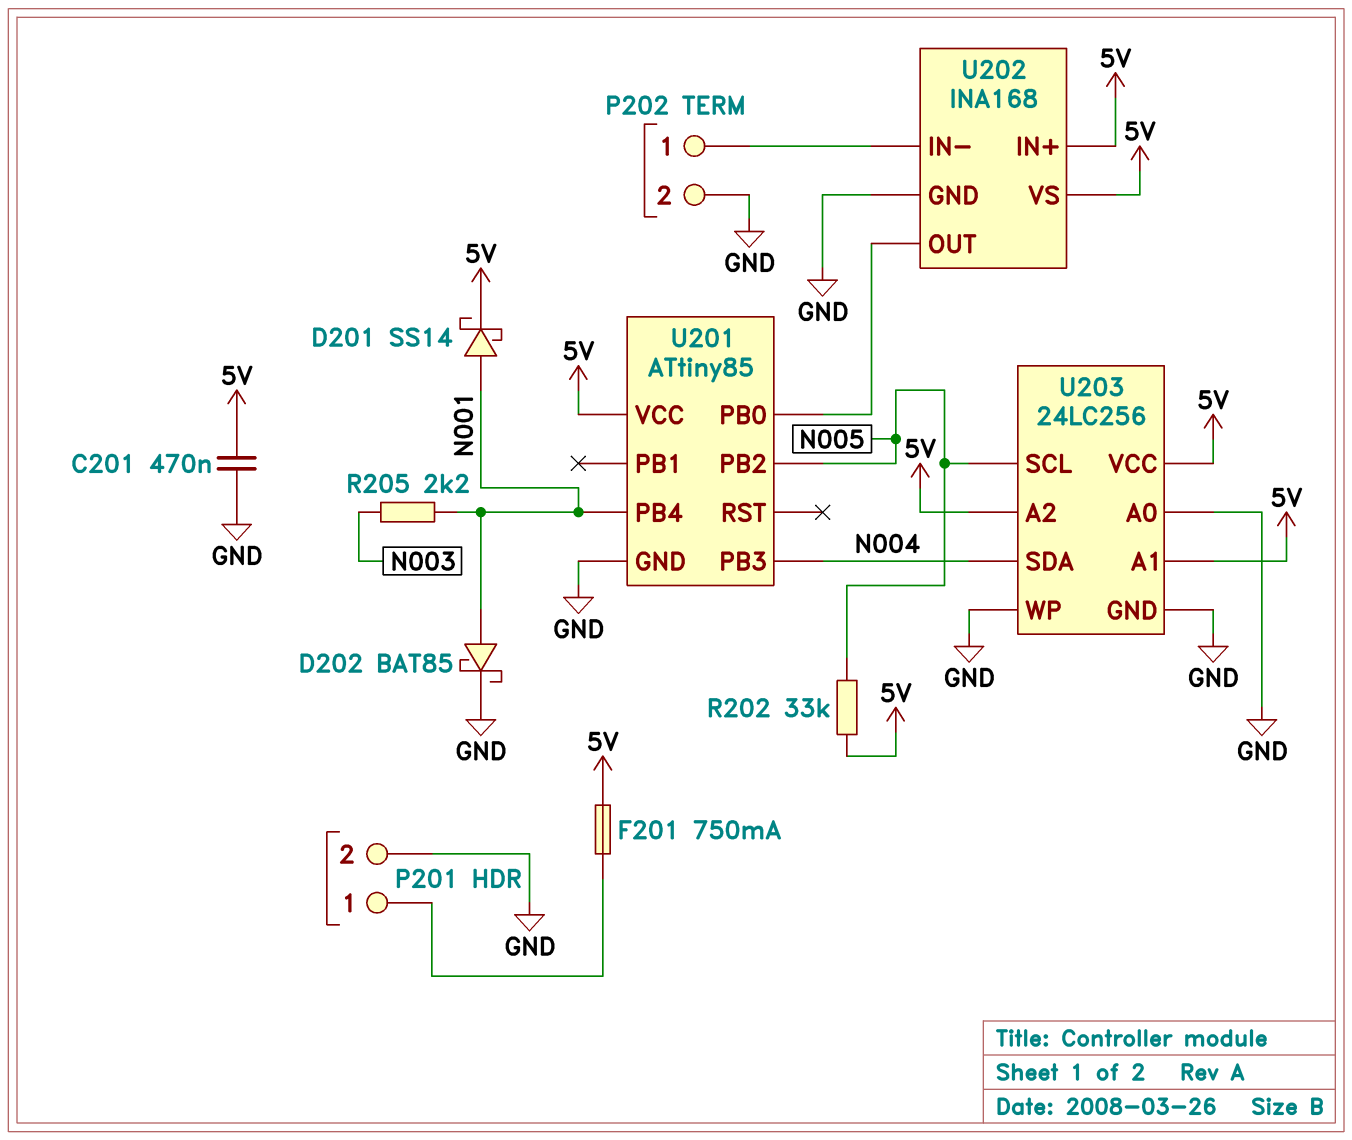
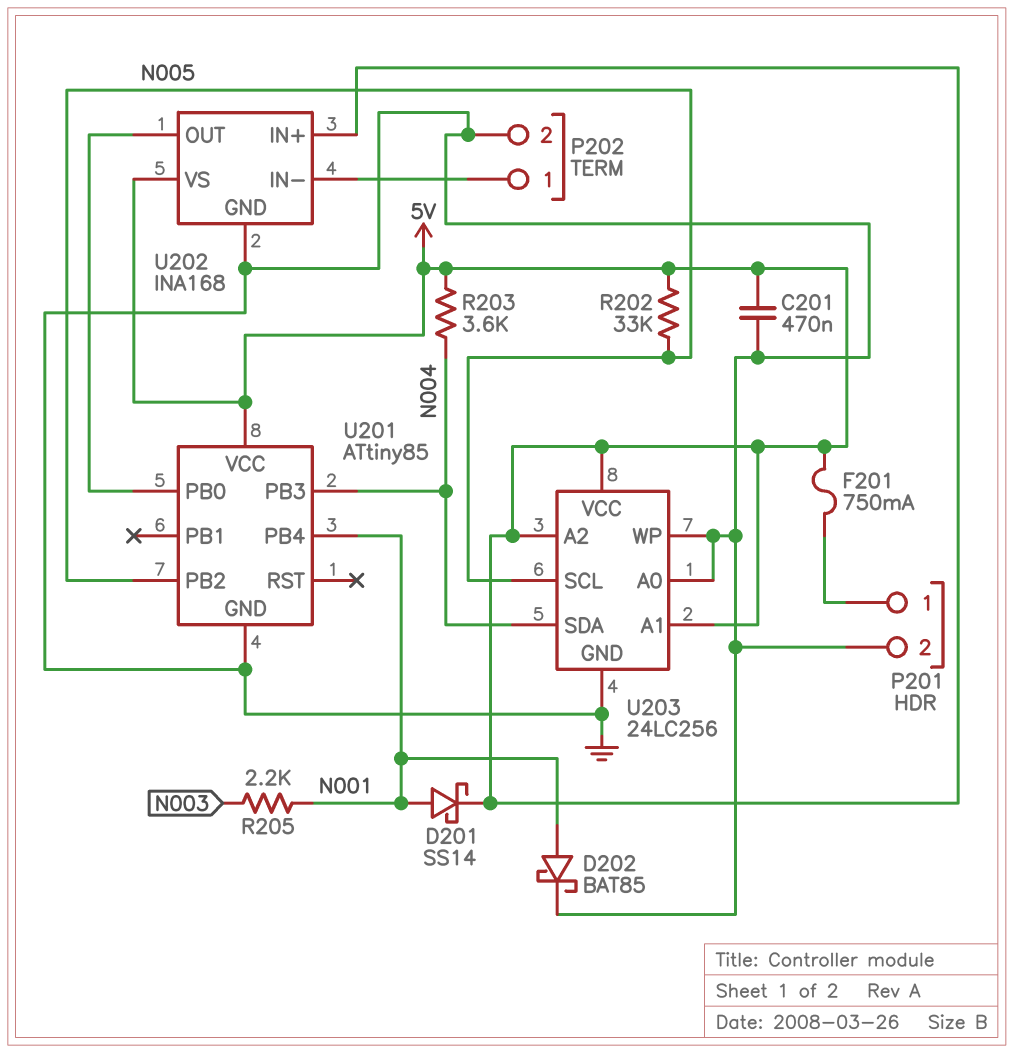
R203: none -> 3.6k (5V, N004)

